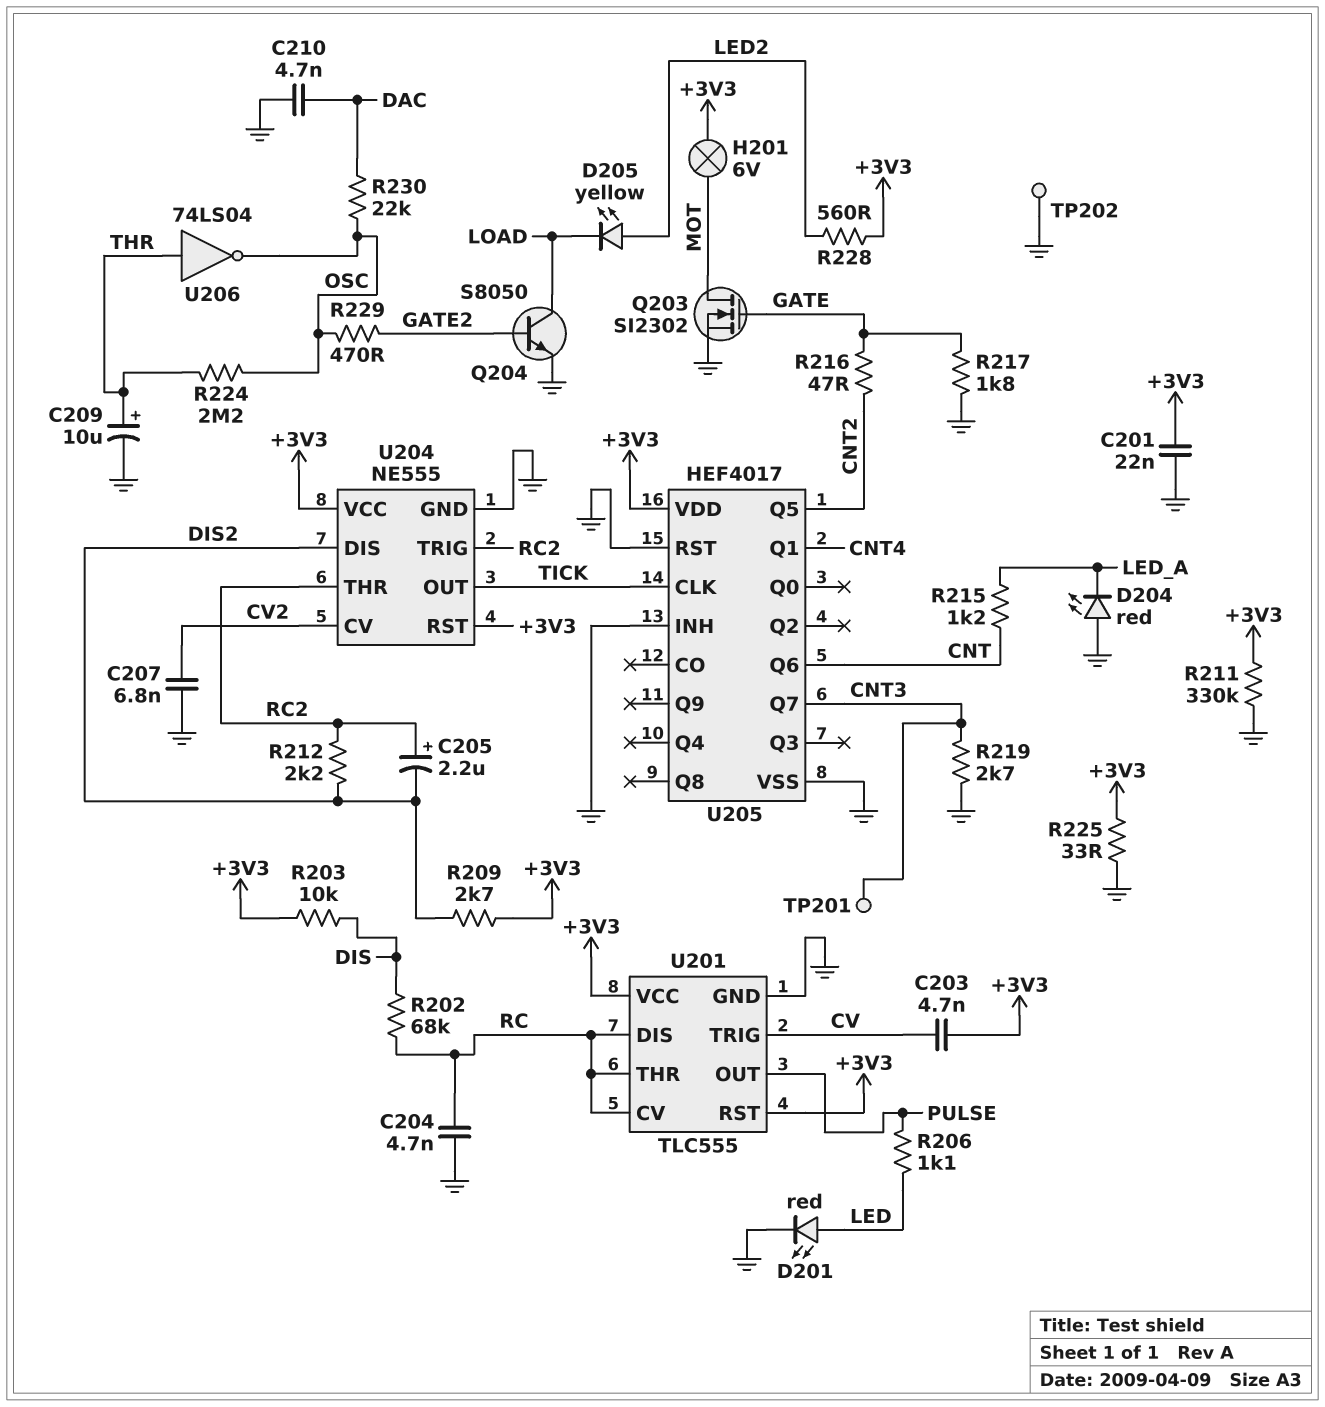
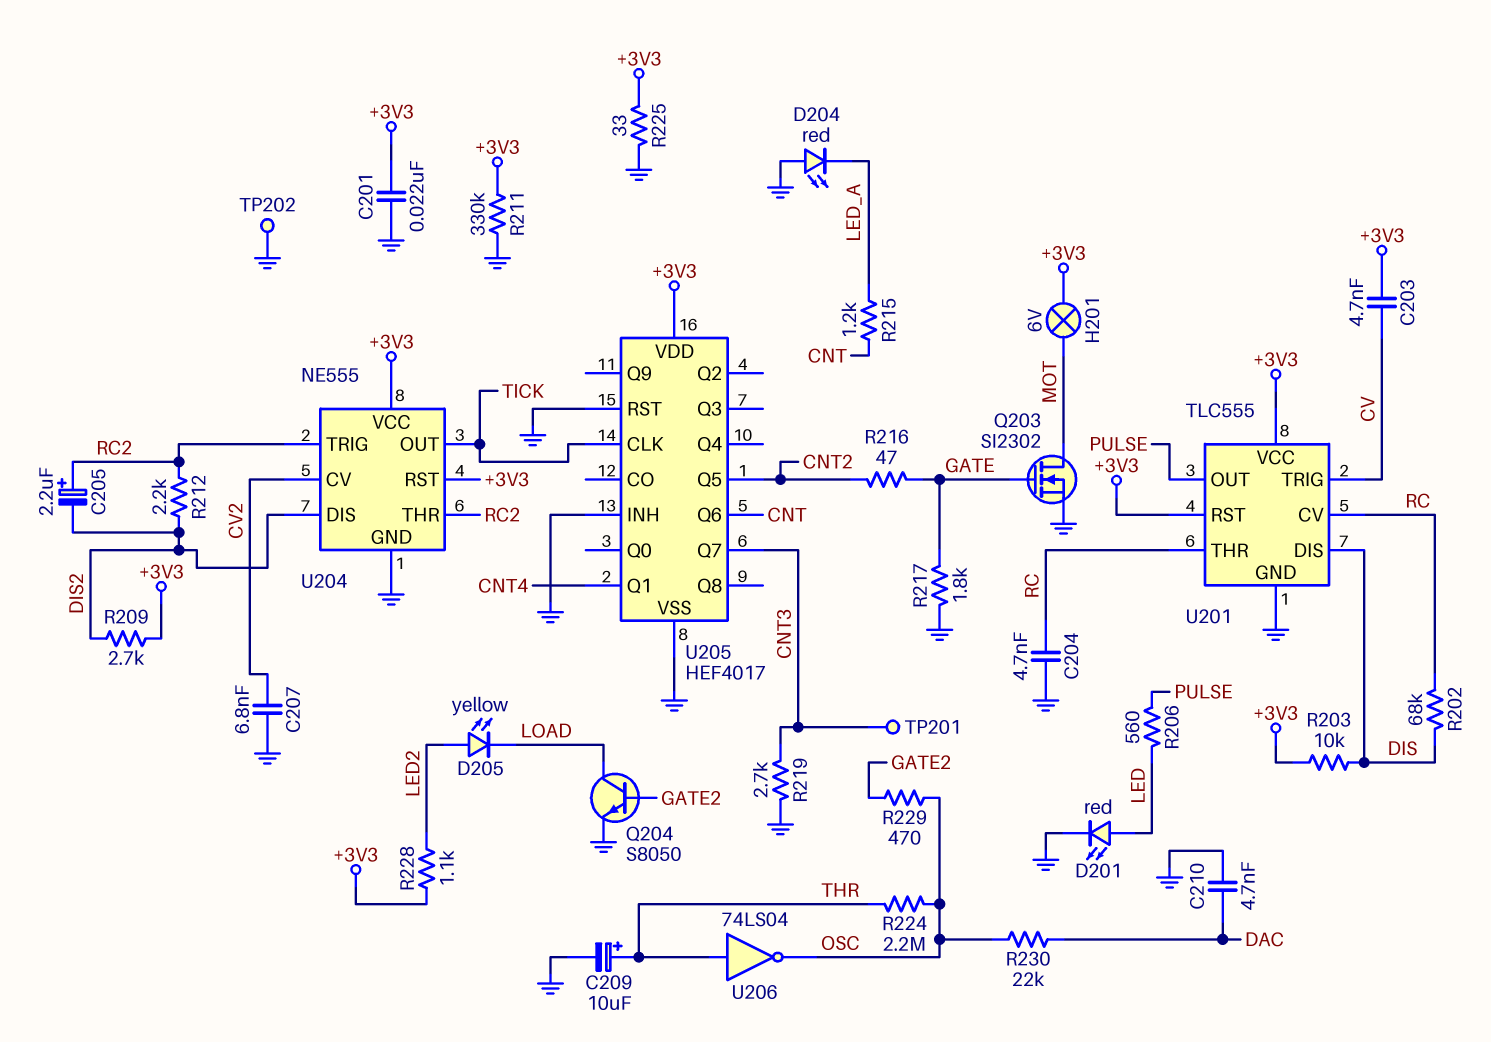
R206: 1.1k (LED, PULSE) -> 560 (LED, PULSE)
R228: 560 (+3V3, LED2) -> 1.1k (+3V3, LED2)
U201 pin DIS: RC -> DIS

